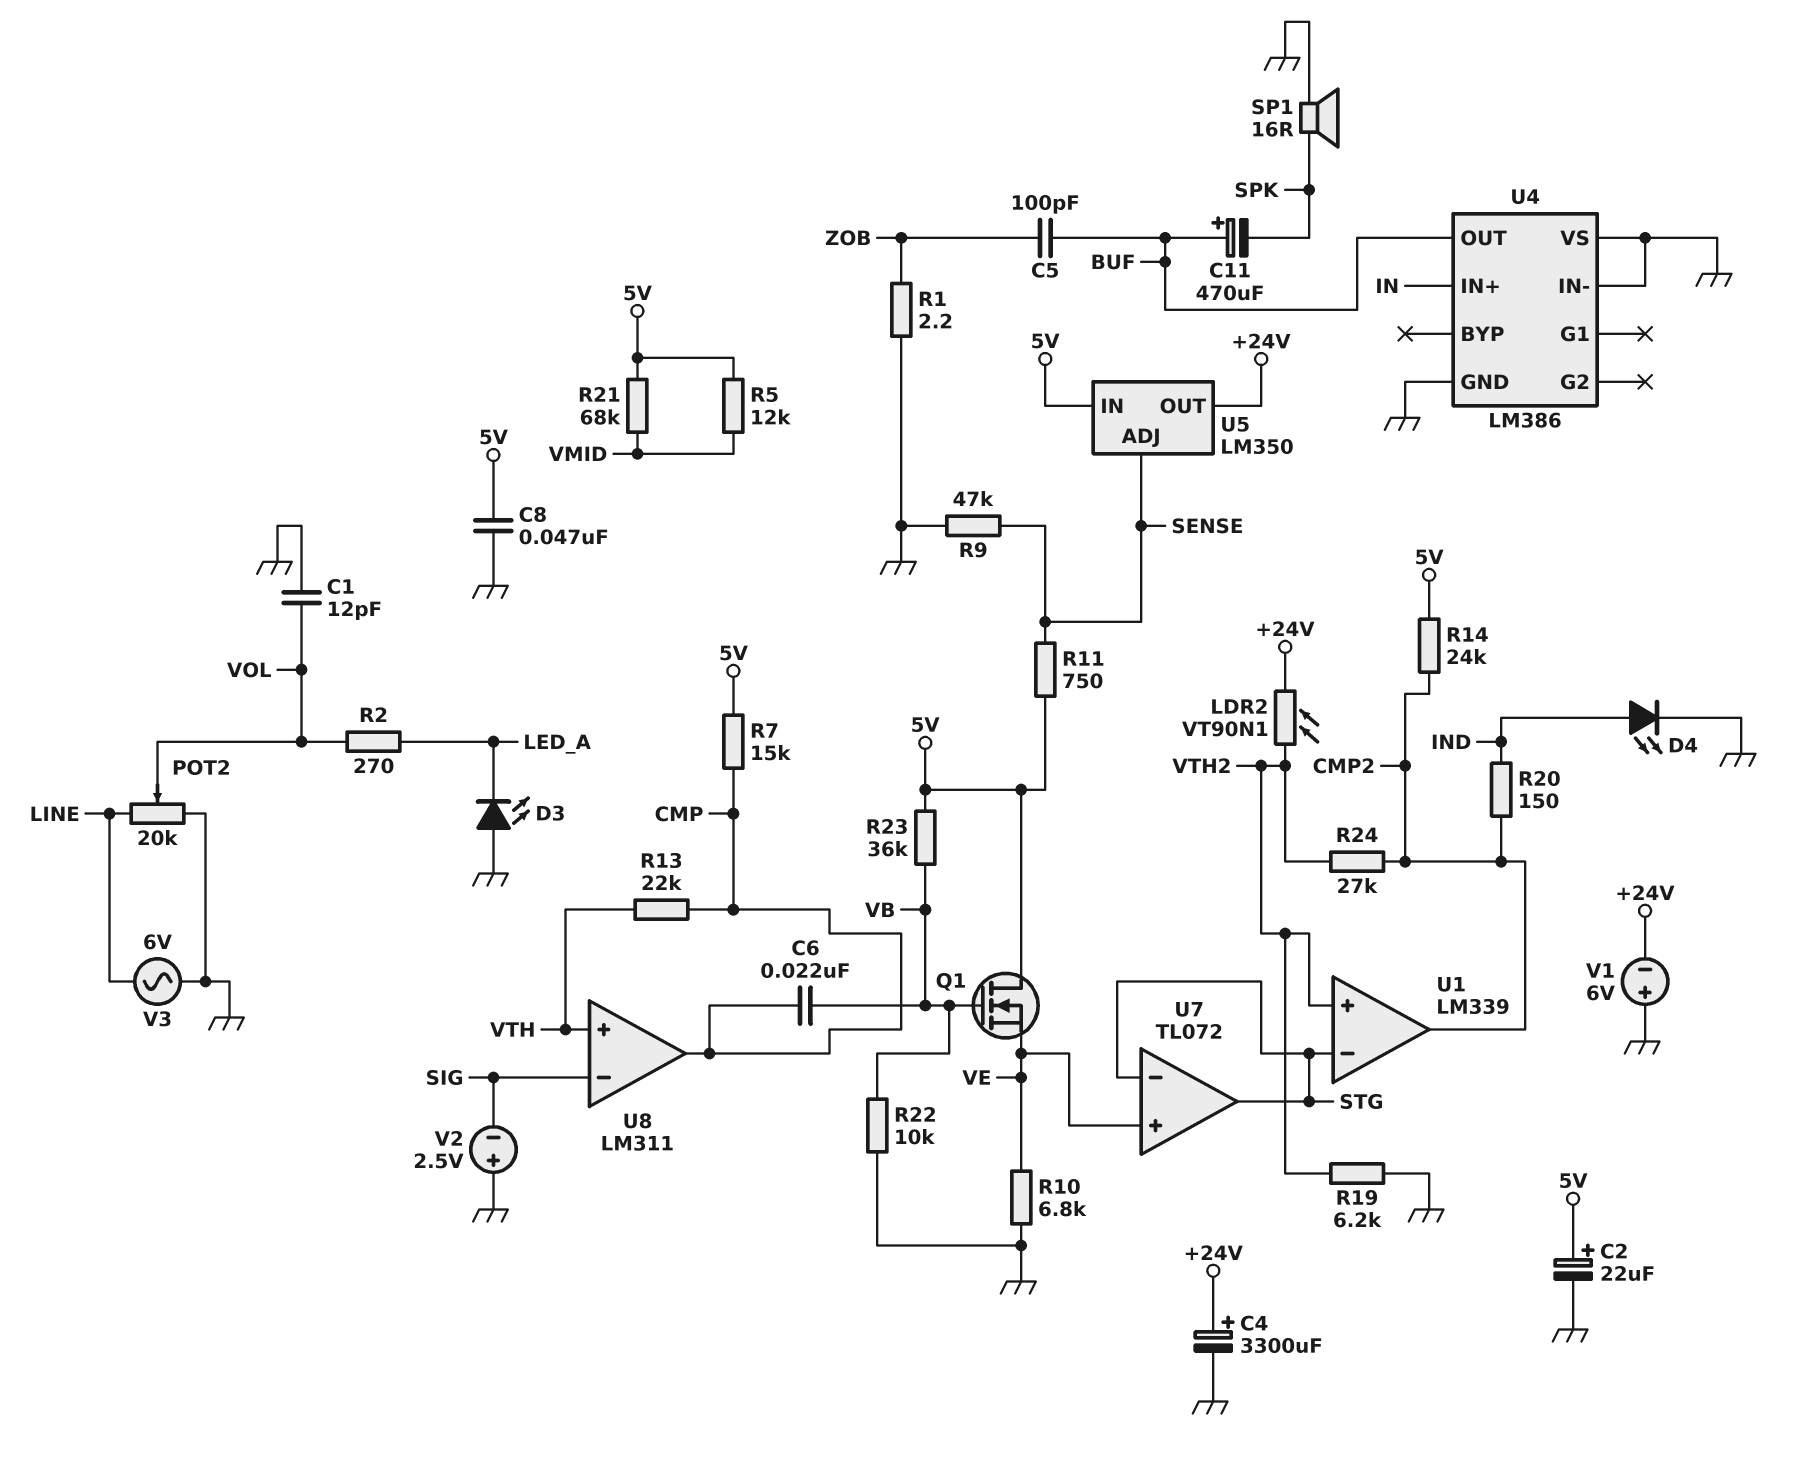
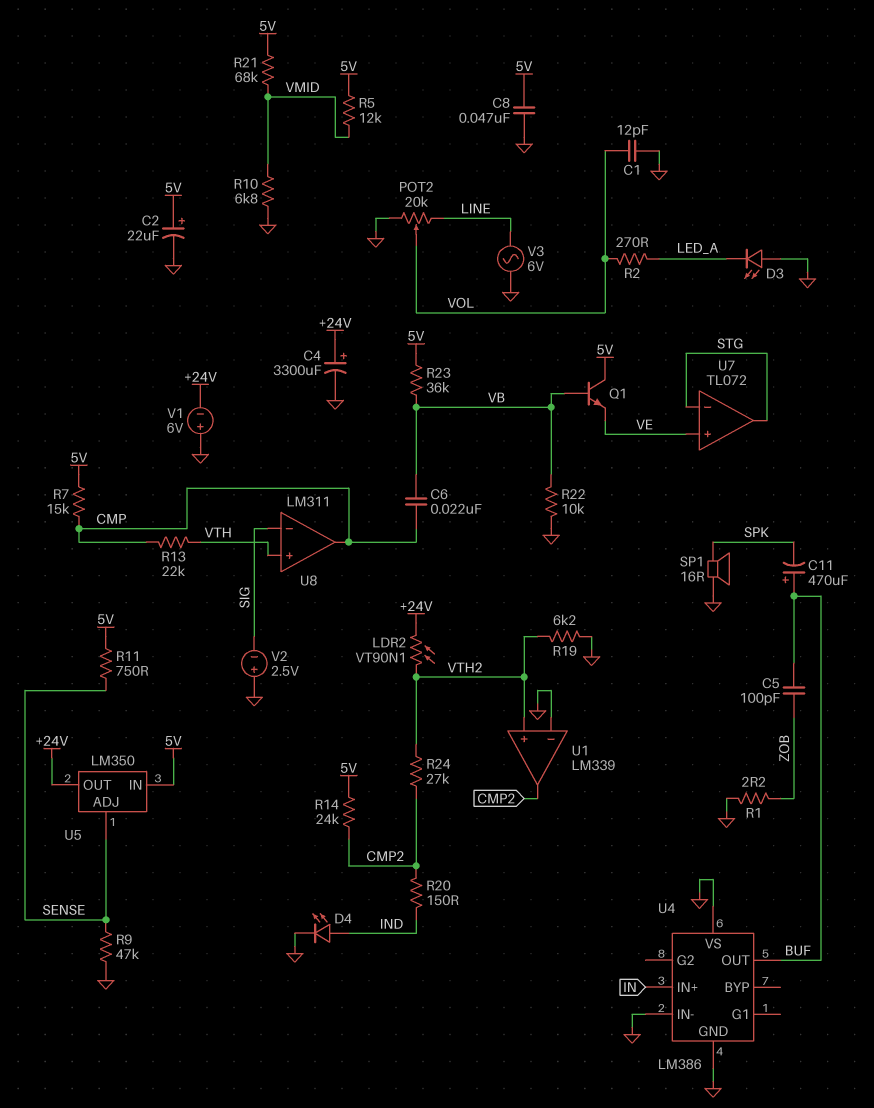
Q1: NMOS (G VB, D 5V, S VE) -> NPN (B VB, C 5V, E VE)
R10: 6.8k (GND, VE) -> 6.8k (GND, VMID)
U1 pin in-: STG -> GND

